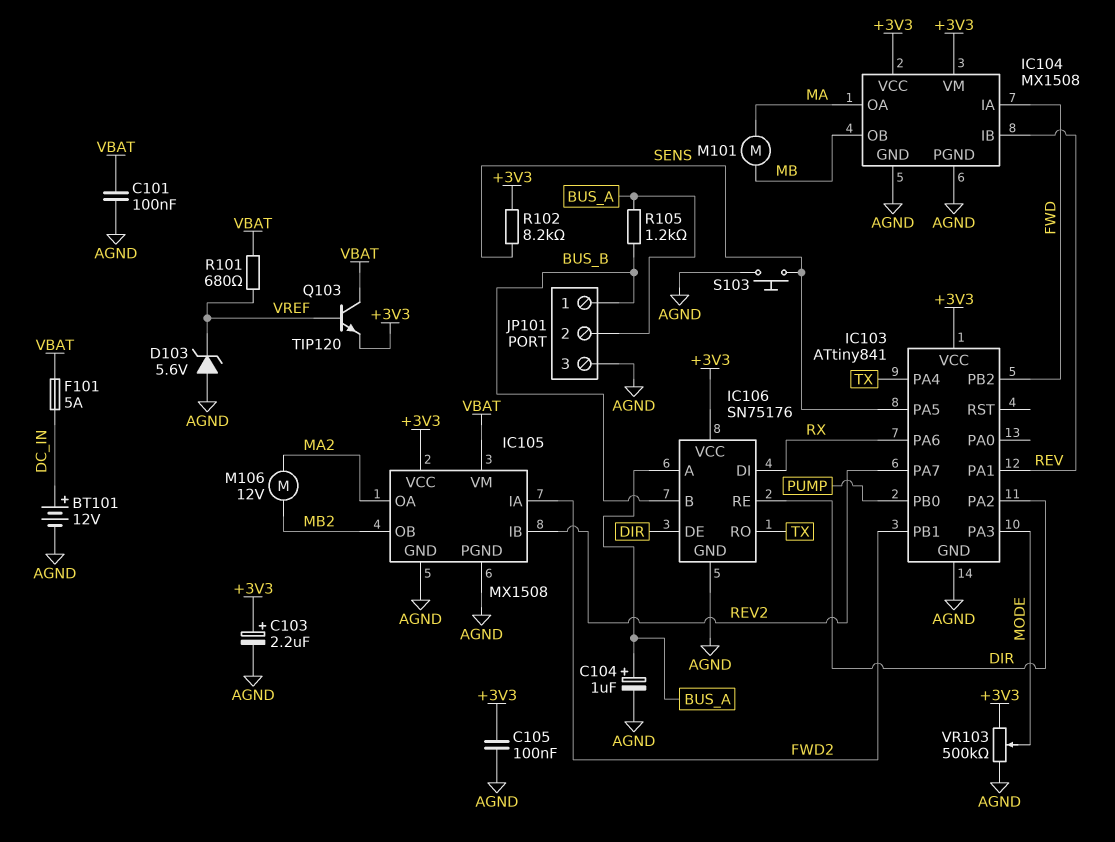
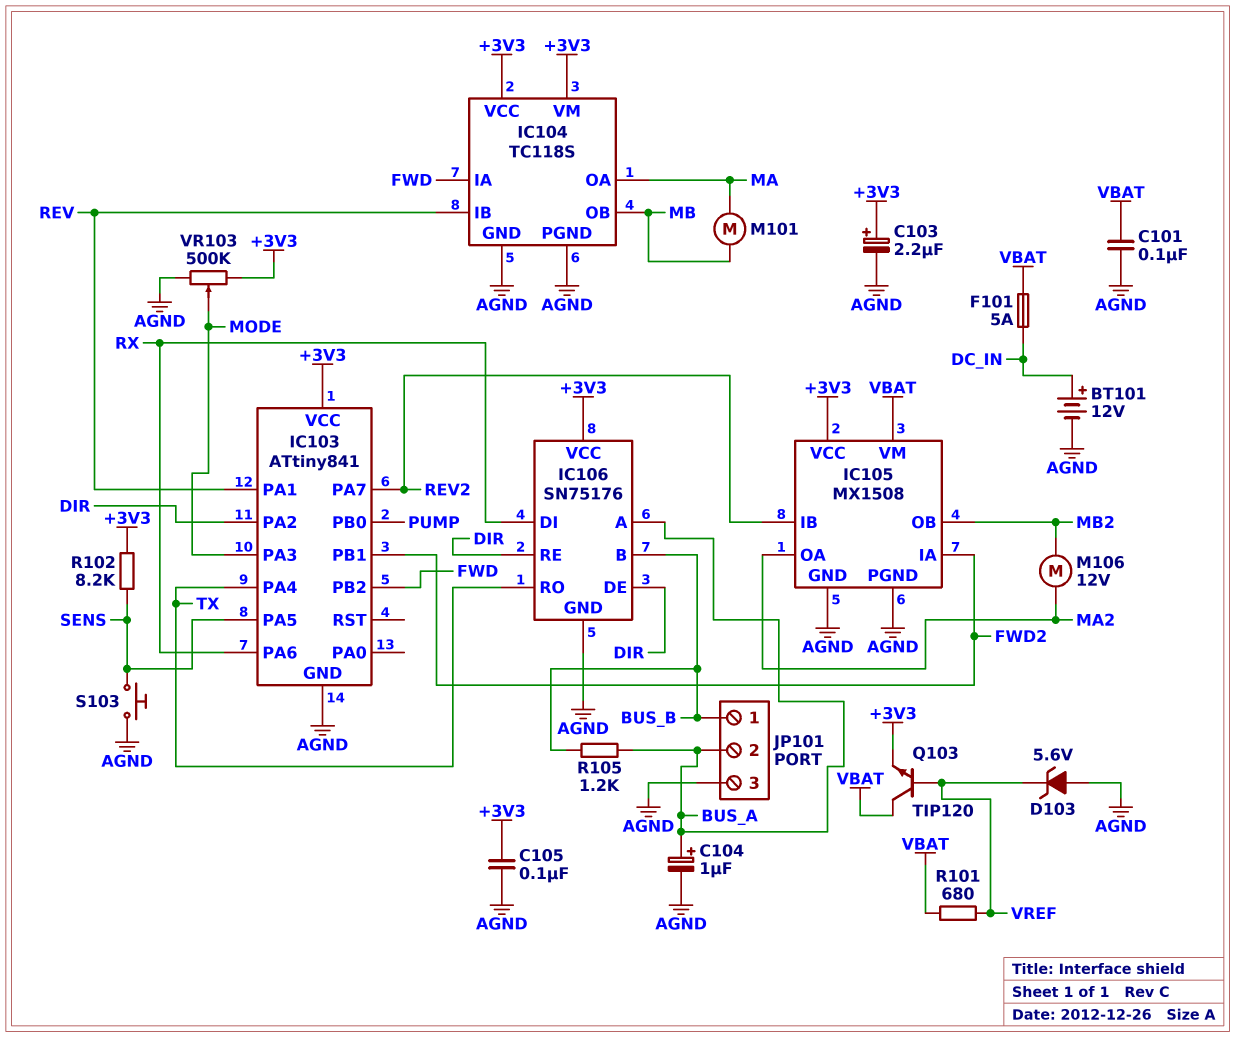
IC104: MX1508 -> TC118S

